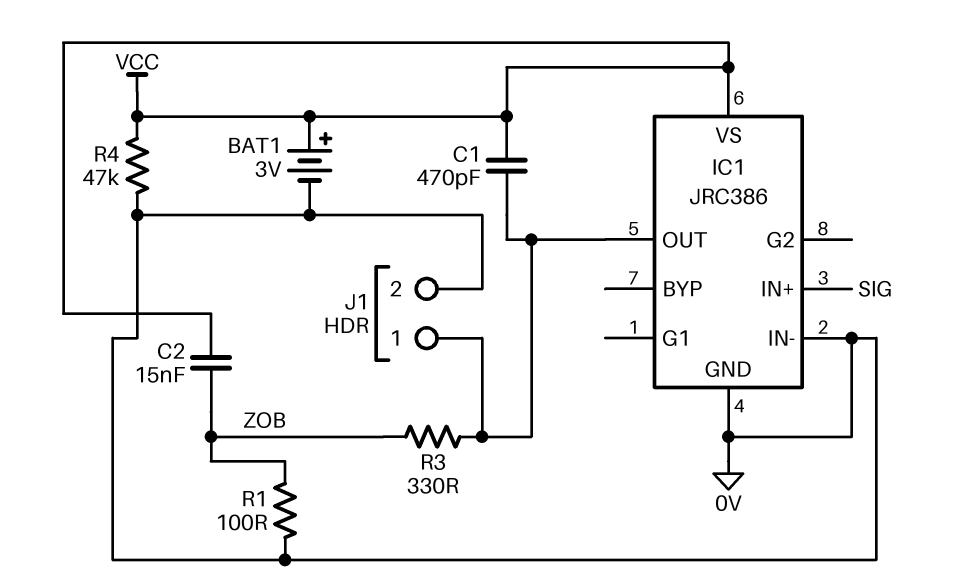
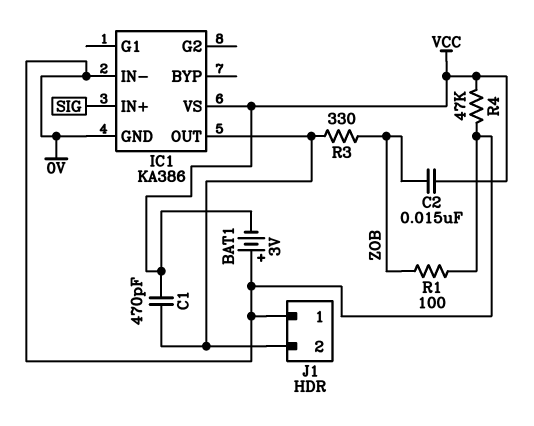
BAT1: 3V (plus VCC, minus 0V) -> 3V (plus 0V, minus VCC)
IC1: JRC386 -> KA386
J1 pin 1: IC1/OUT -> 0V
J1 pin 2: 0V -> IC1/OUT

